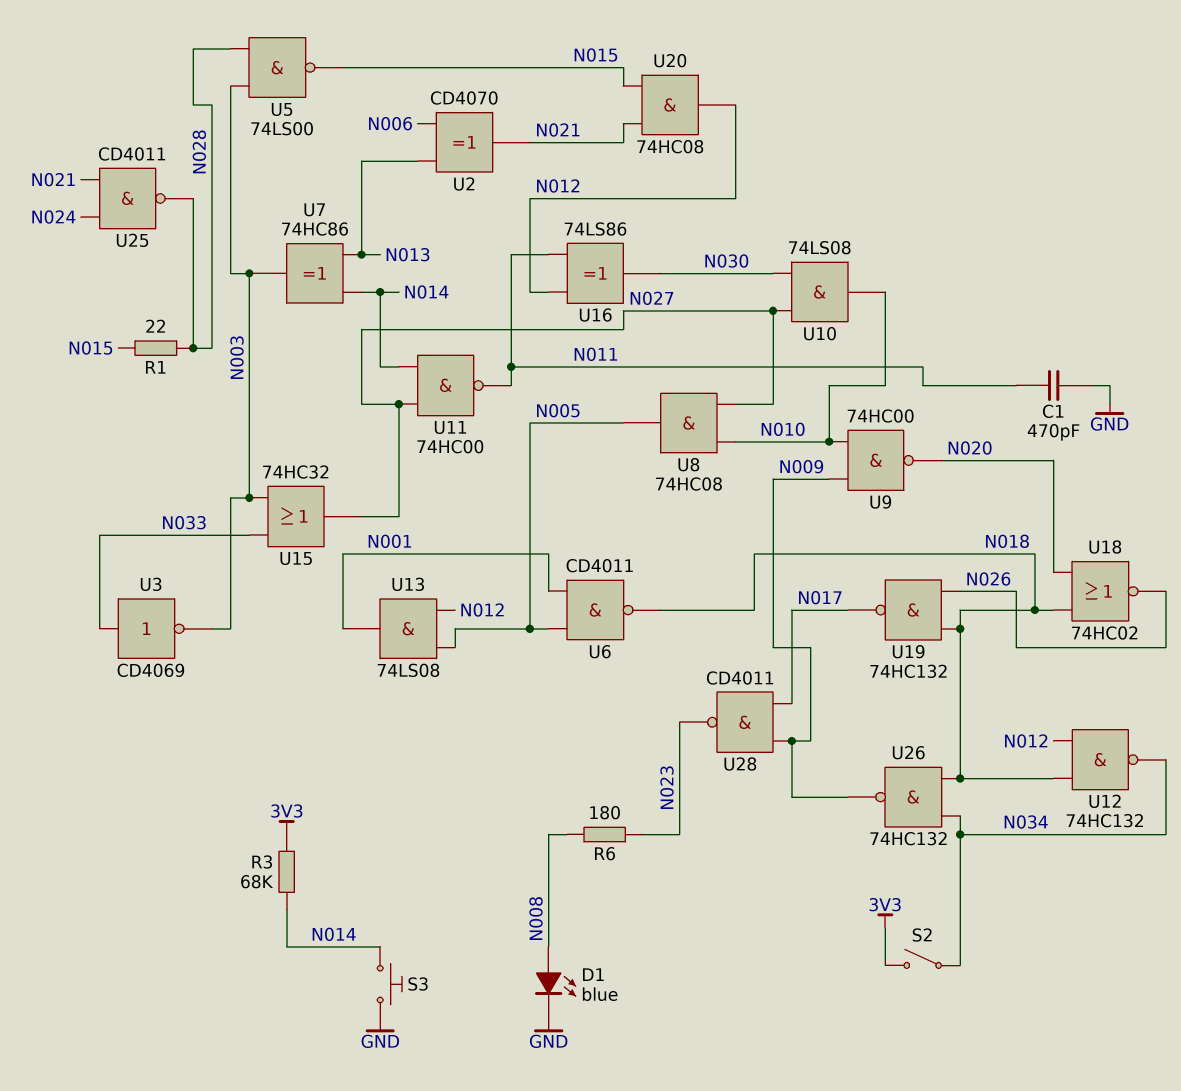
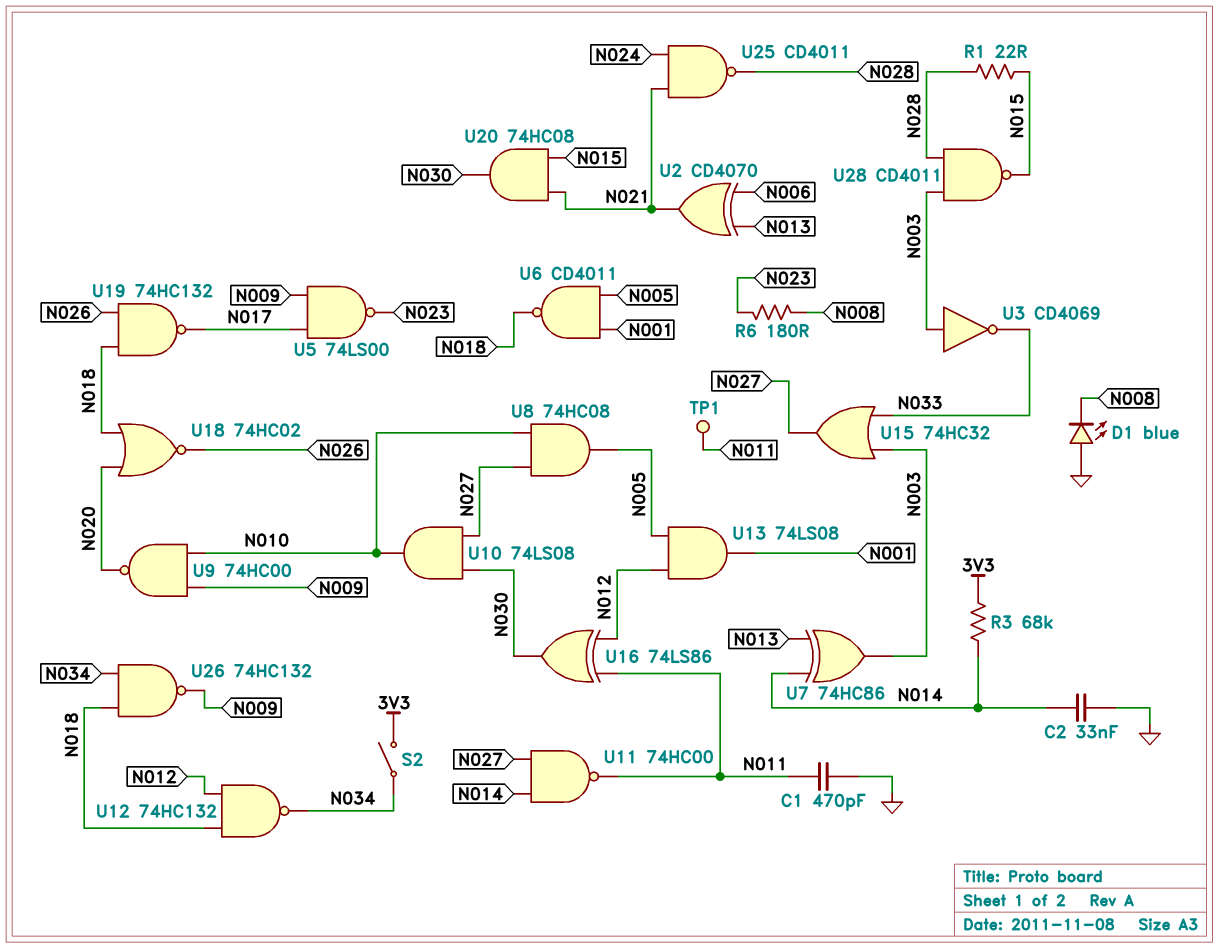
C2: none -> 33nF (GND, N014)
D1: LED blue (A N008, K GND) -> LED blue (A GND, K N008)
S3: button (GND, N014) -> none
TP1: none -> test point (N011)
U3: NOT CD4069 (in N033, out N003) -> NOT CD4069 (in N003, out N033)
U5: NAND 74LS00 (in N003, in N028, out N015) -> NAND 74LS00 (in N009, in N017, out N023)
U20: AND 74HC08 (in N015, in N021, out N012) -> AND 74HC08 (in N015, in N021, out N030)
U28: NAND CD4011 (in N009, in N017, out N023) -> NAND CD4011 (in N003, in N028, out N015)

